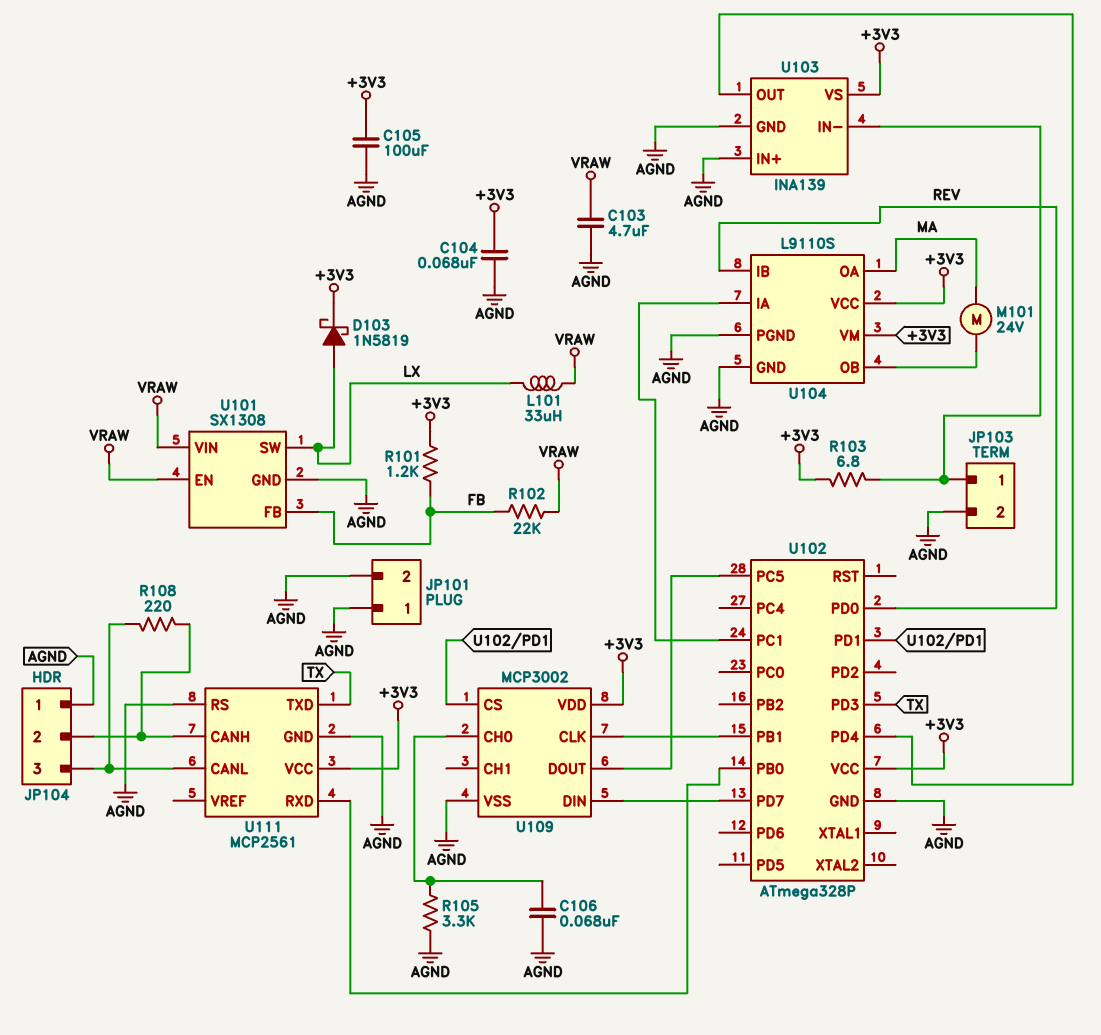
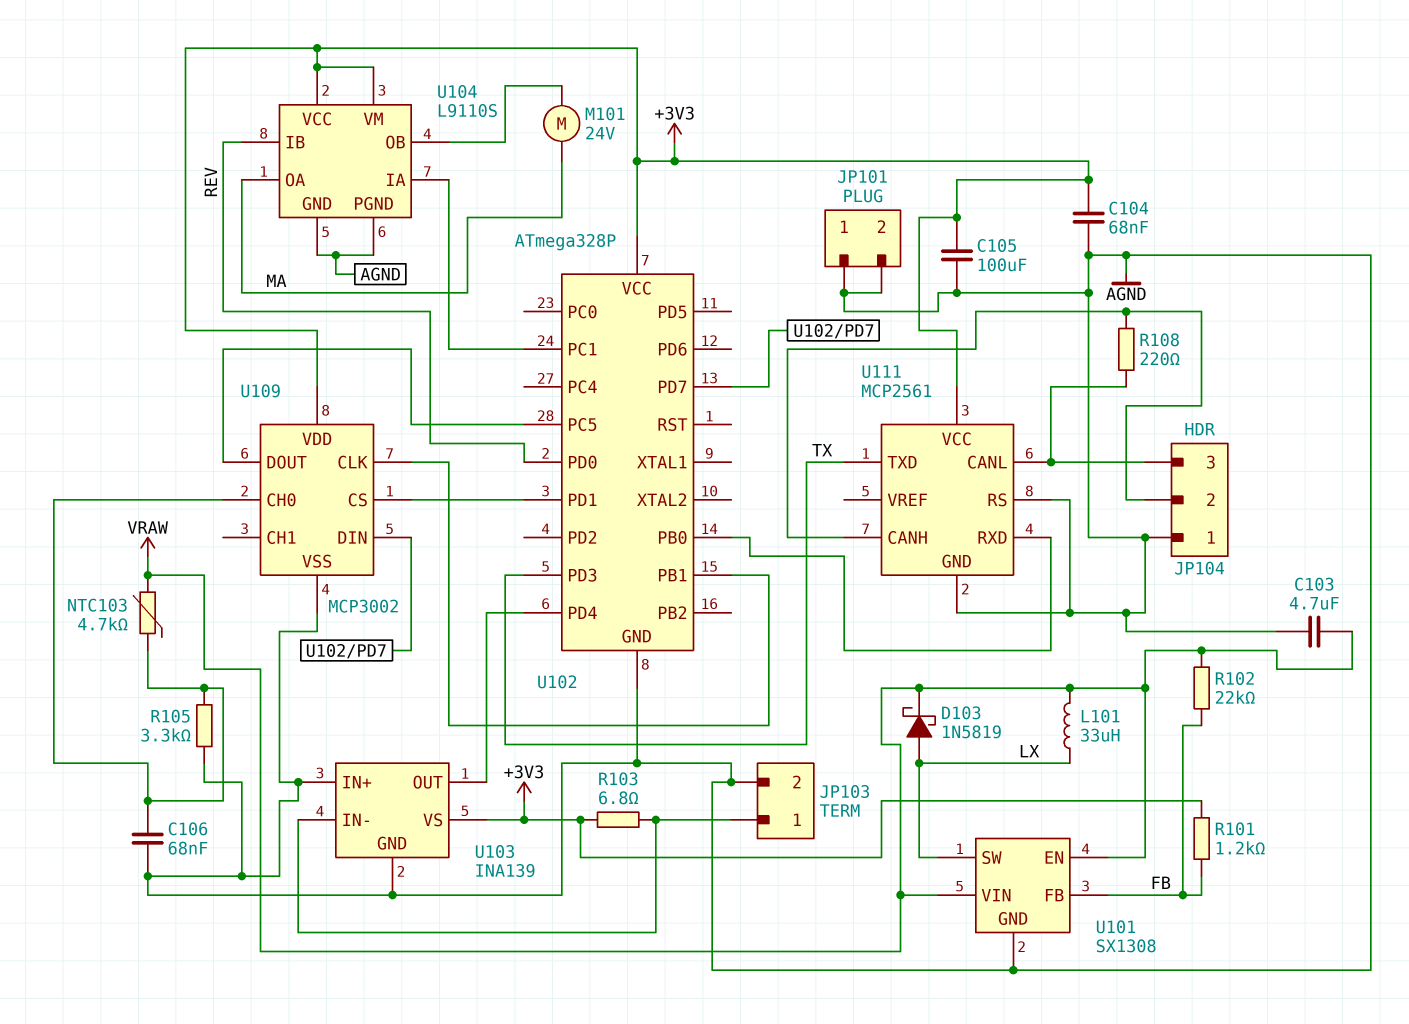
D103: schottky 1N5819 (A LX, K +3V3) -> schottky 1N5819 (A LX, K VRAW)
NTC103: none -> 4.7k (U109/CH0, VRAW)

